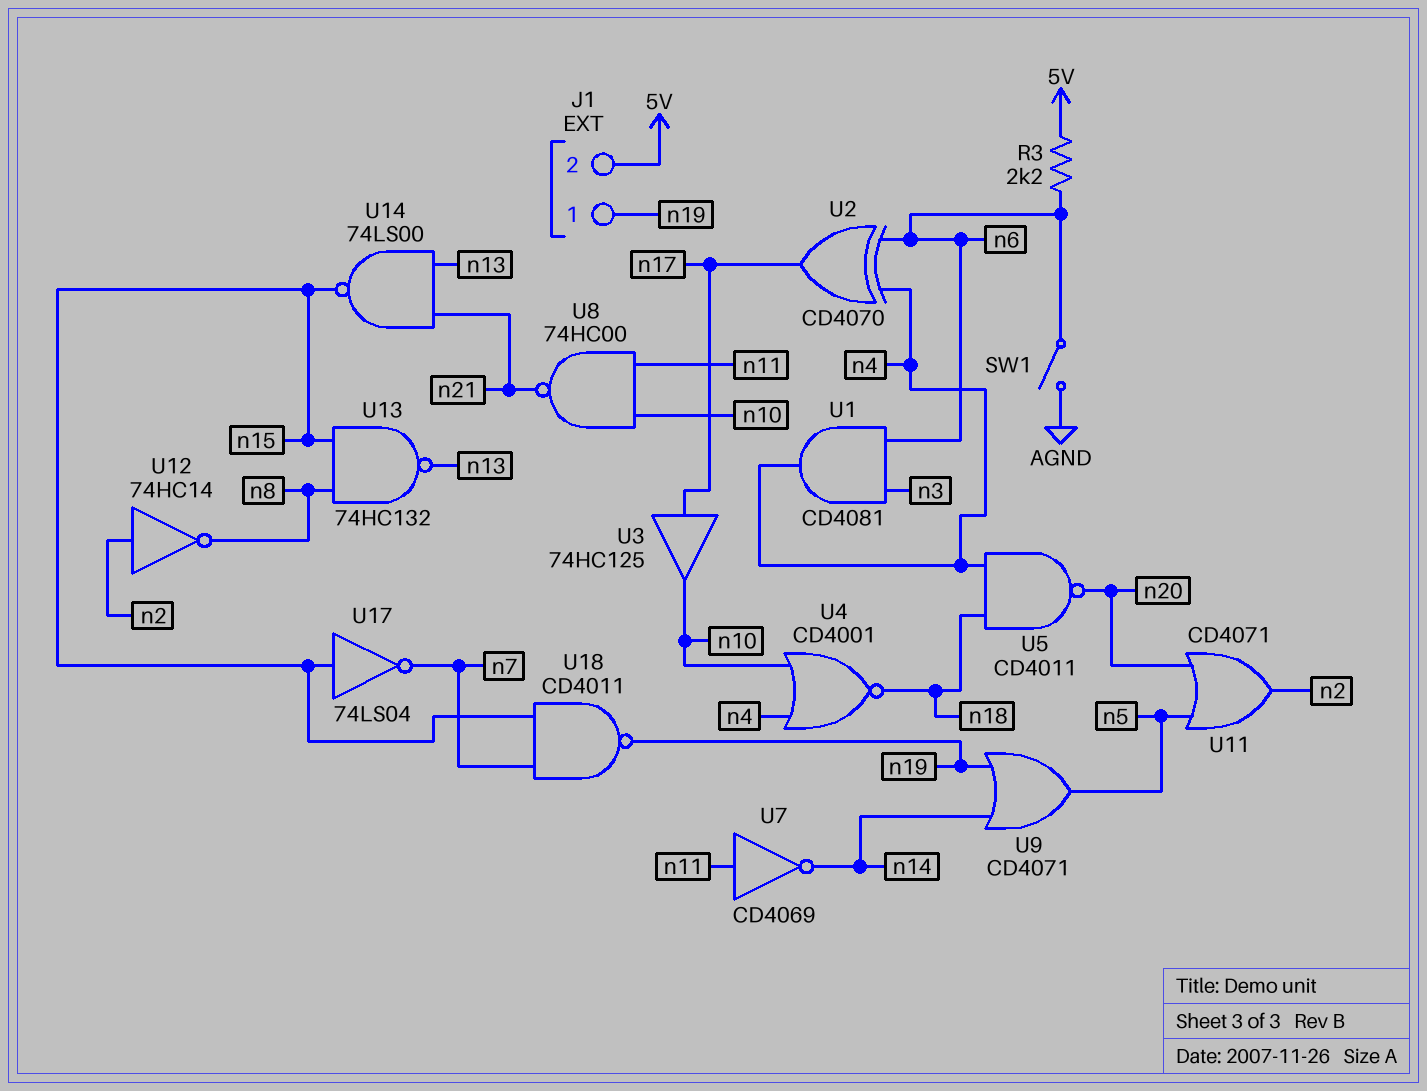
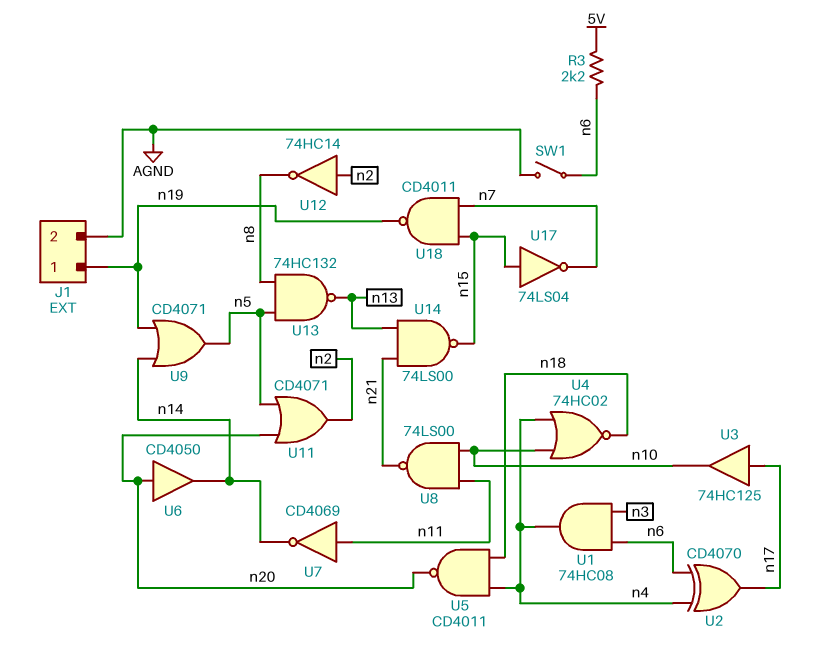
J1 pin 2: 5V -> AGND
U1: AND CD4081 (in n3, in n6, out n4) -> AND 74HC08 (in n3, in n6, out n4)
U4: NOR CD4001 (in n4, in n10, out n18) -> NOR 74HC02 (in n4, in n10, out n18)
U6: none -> buffer CD4050 (in n20, out n14)
U8: NAND 74HC00 (in n10, in n11, out n21) -> NAND 74LS00 (in n10, in n11, out n21)
U13: NAND 74HC132 (in n8, in n15, out n13) -> NAND 74HC132 (in n5, in n8, out n13)

